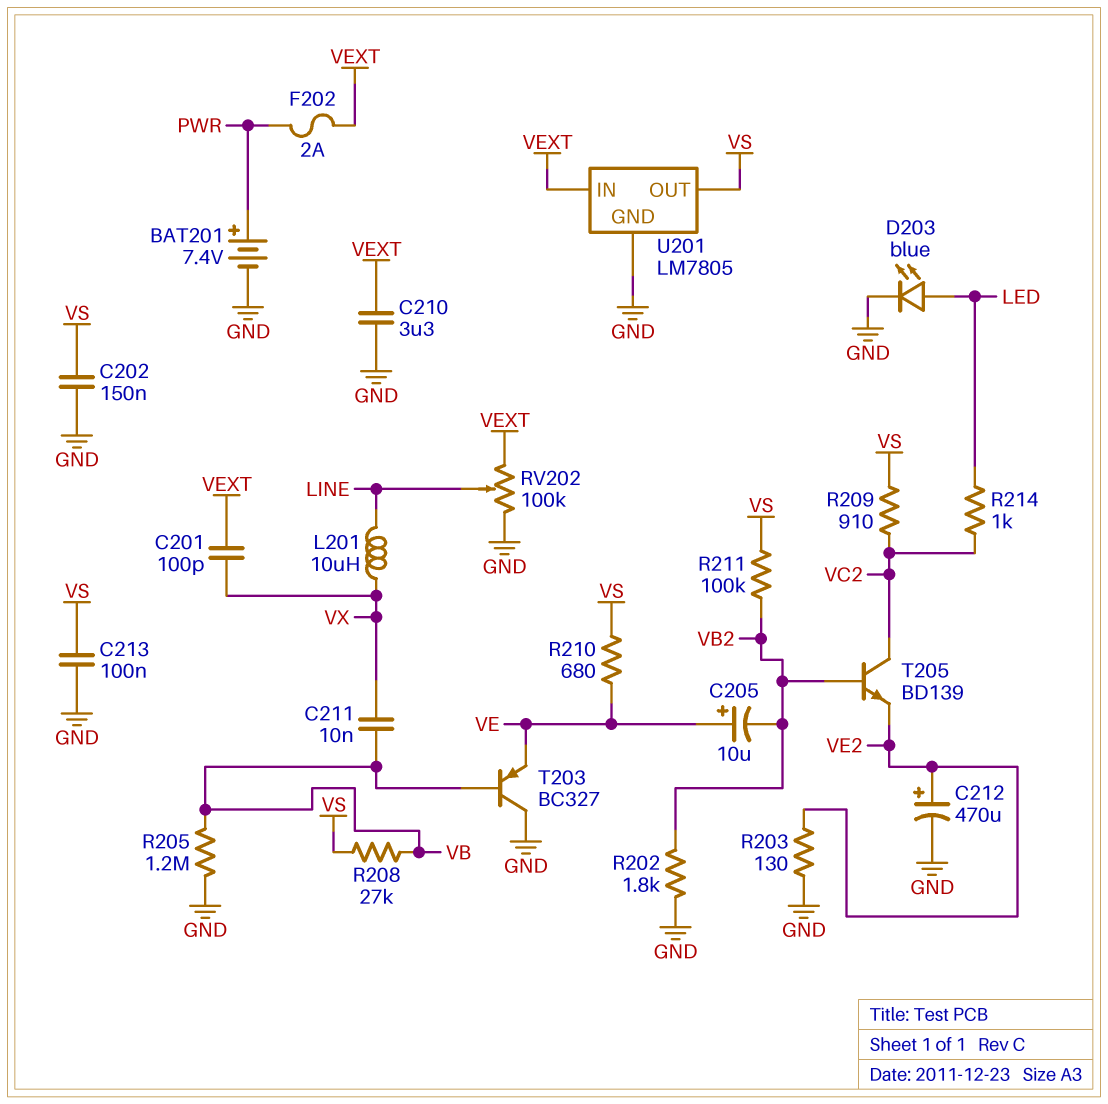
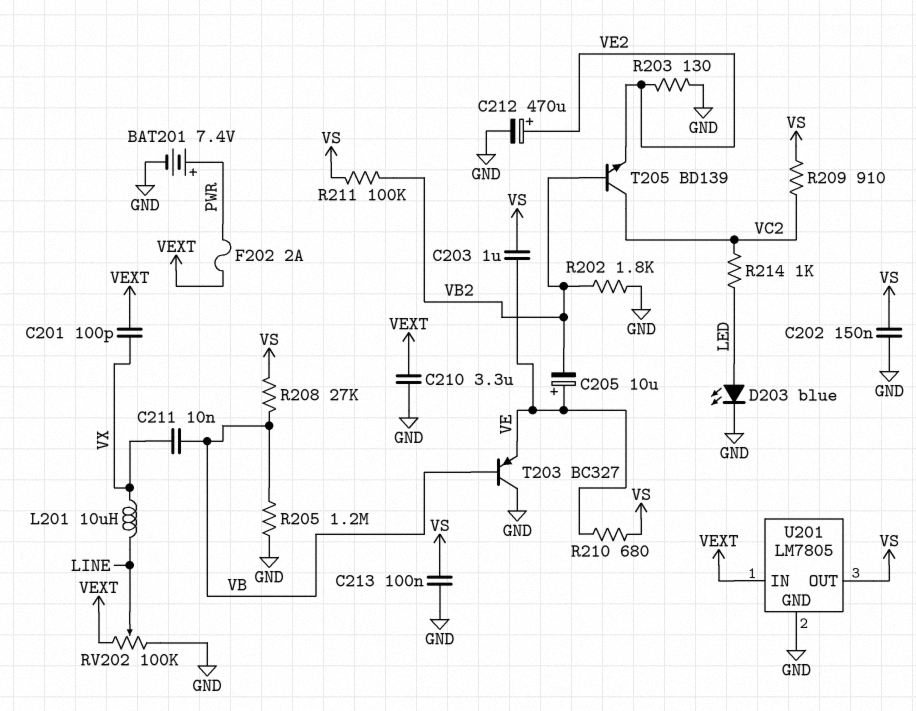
C203: none -> 1uF (VE, VS)

